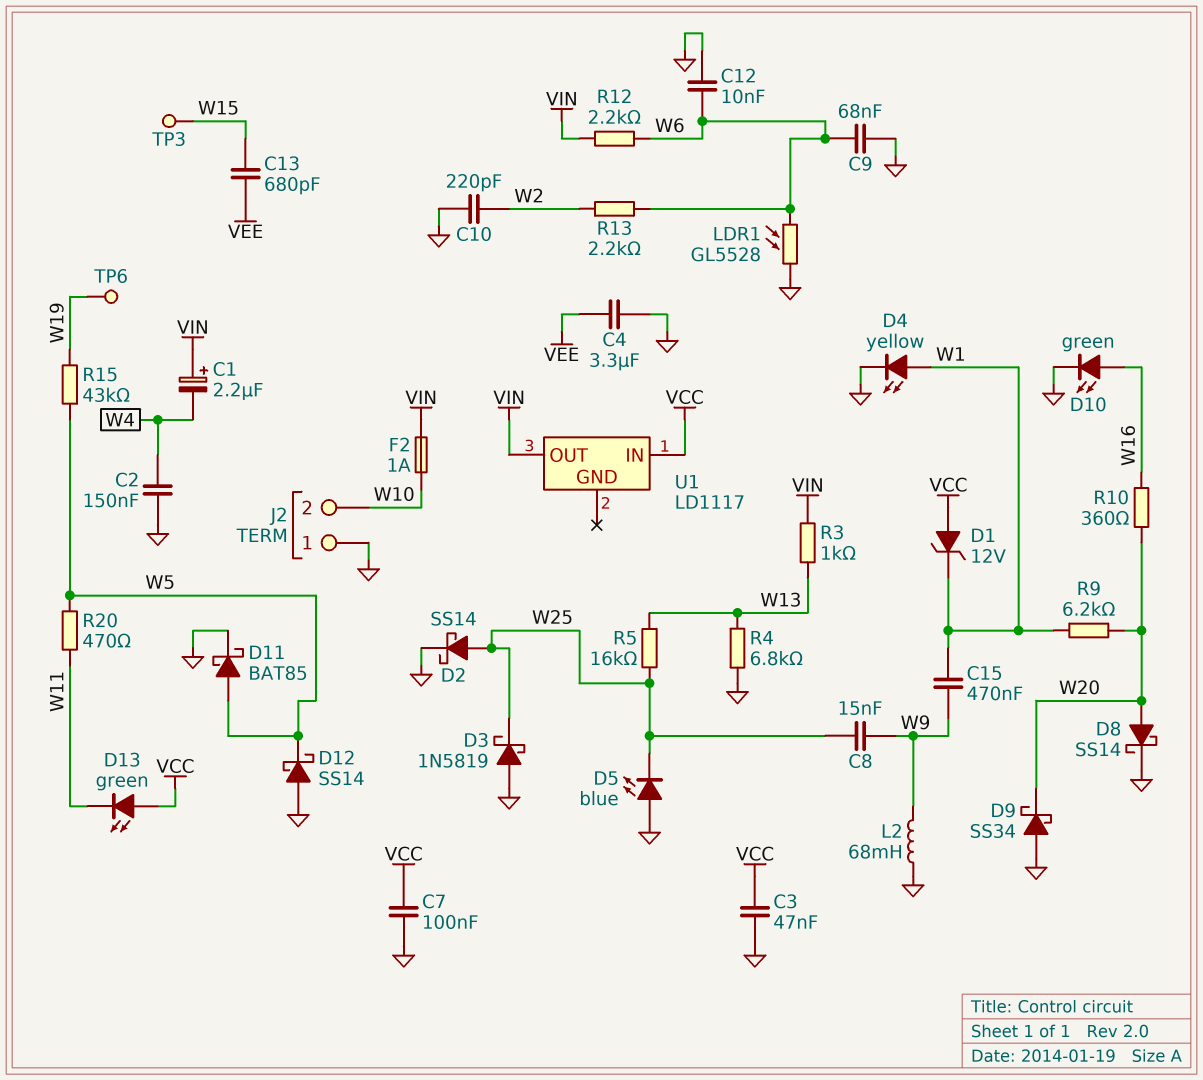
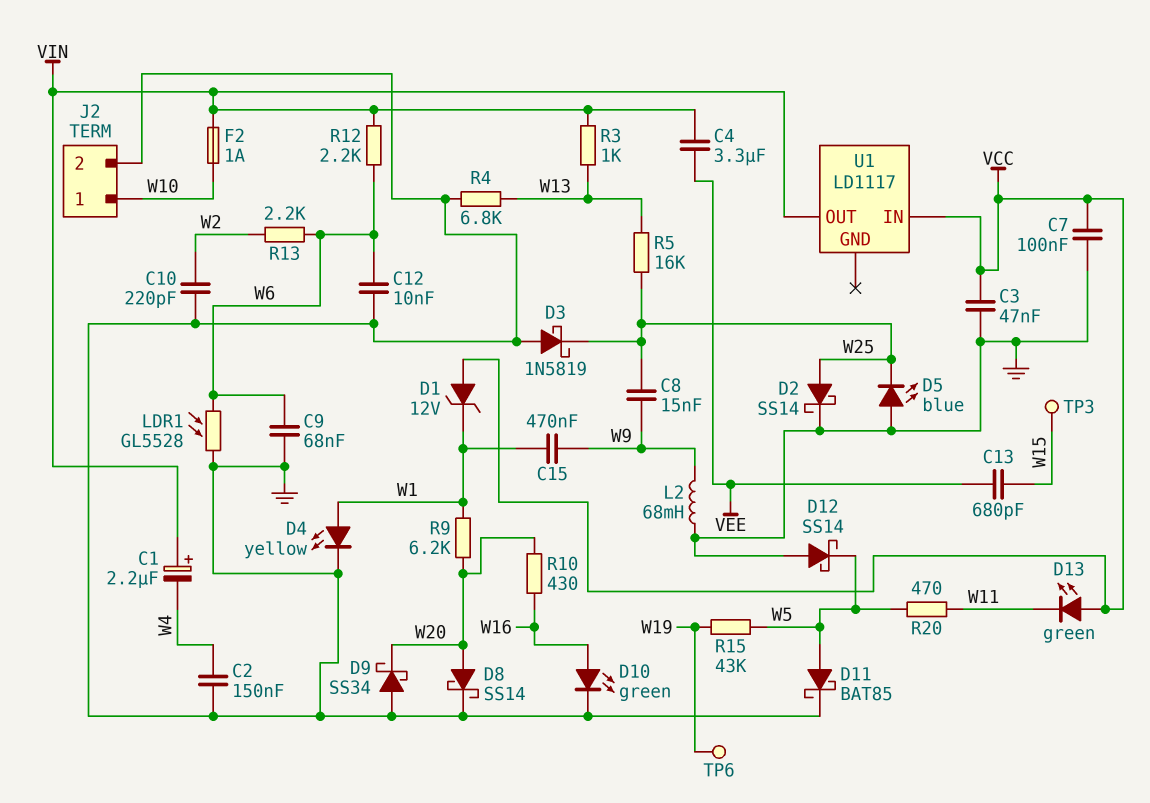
C4: 3.3uF (GND, VEE) -> 3.3uF (VEE, VIN)
J2 pin 1: GND -> W10
J2 pin 2: W10 -> GND
R10: 360 (W16, W20) -> 430 (W16, W20)

